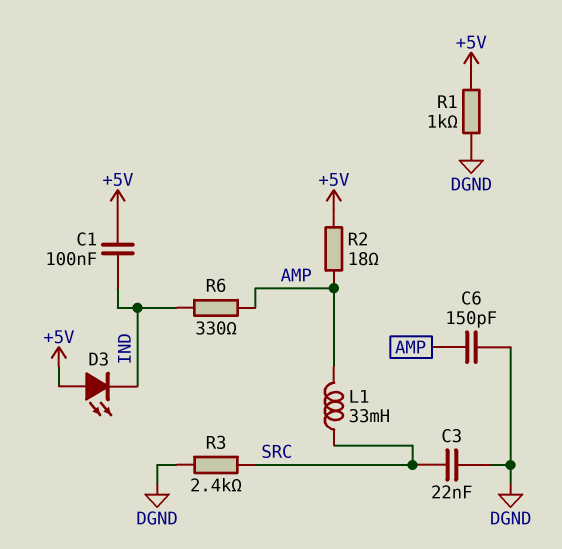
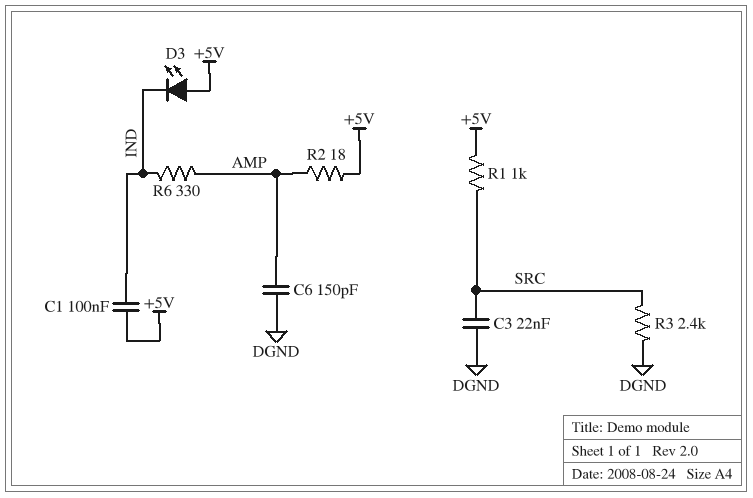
L1: 33mH (AMP, SRC) -> none
R1: 1k (+5V, DGND) -> 1k (+5V, SRC)

